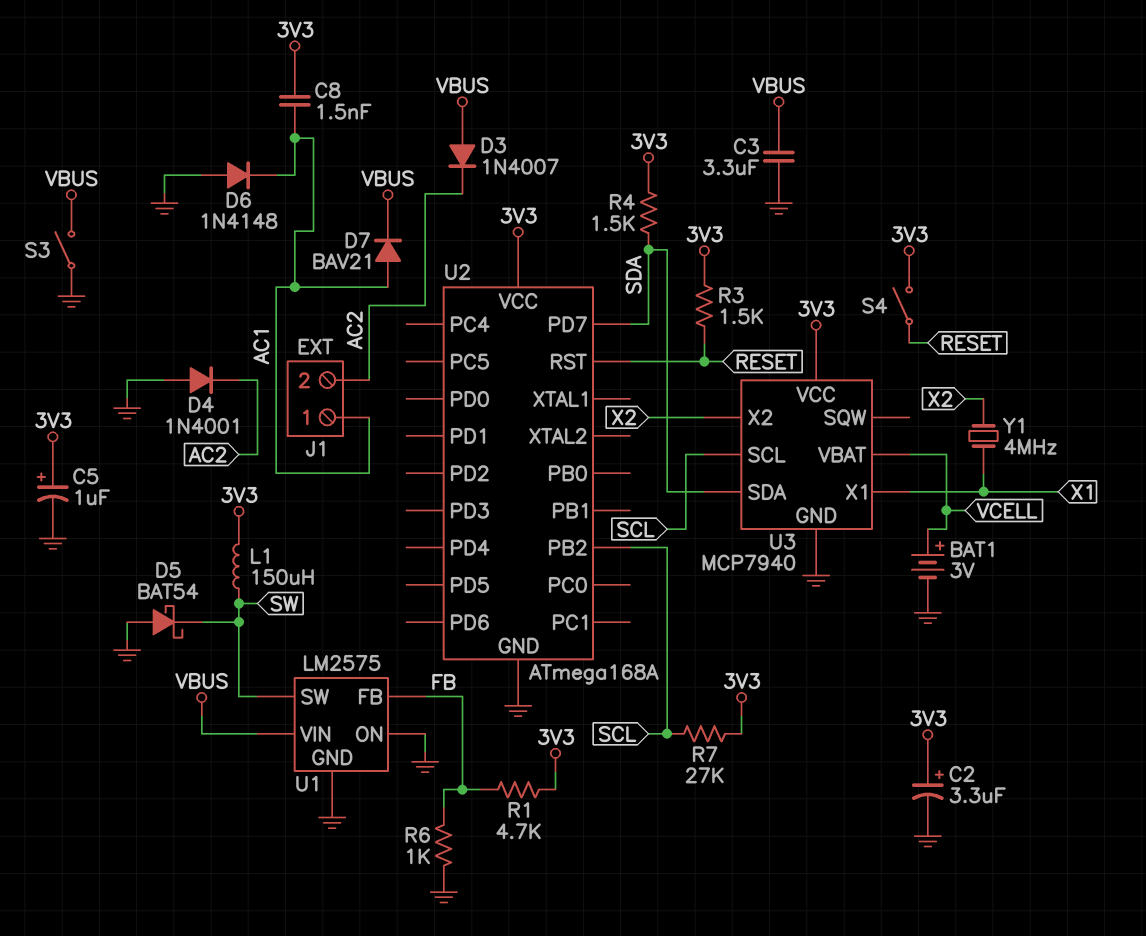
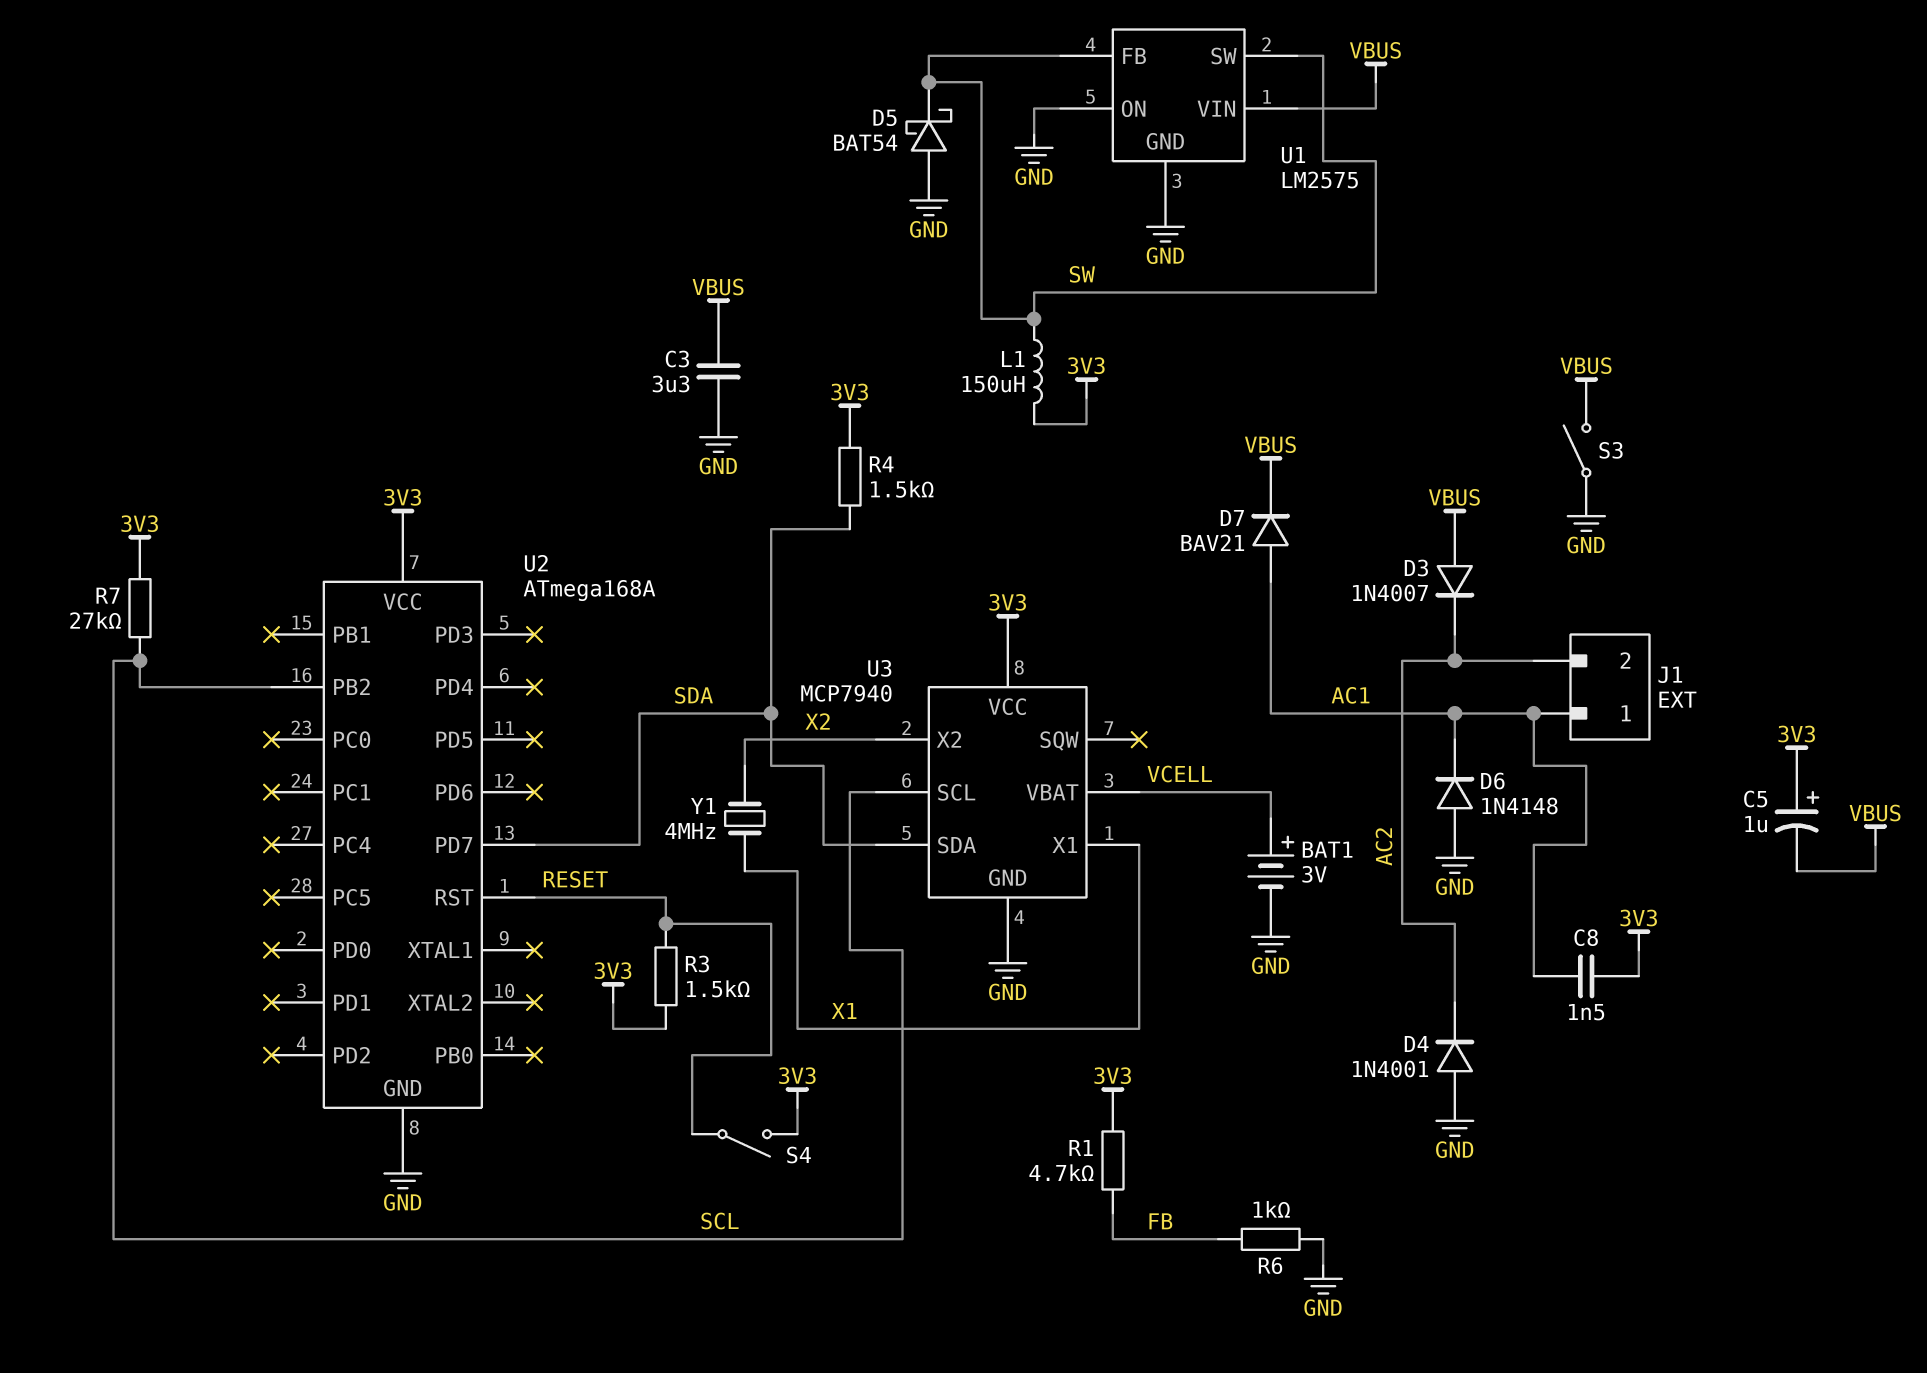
C2: 3.3uF (plus 3V3, minus GND) -> none
C5: 1uF (plus 3V3, minus GND) -> 1uF (plus 3V3, minus VBUS)
U1 pin FB: FB -> SW

